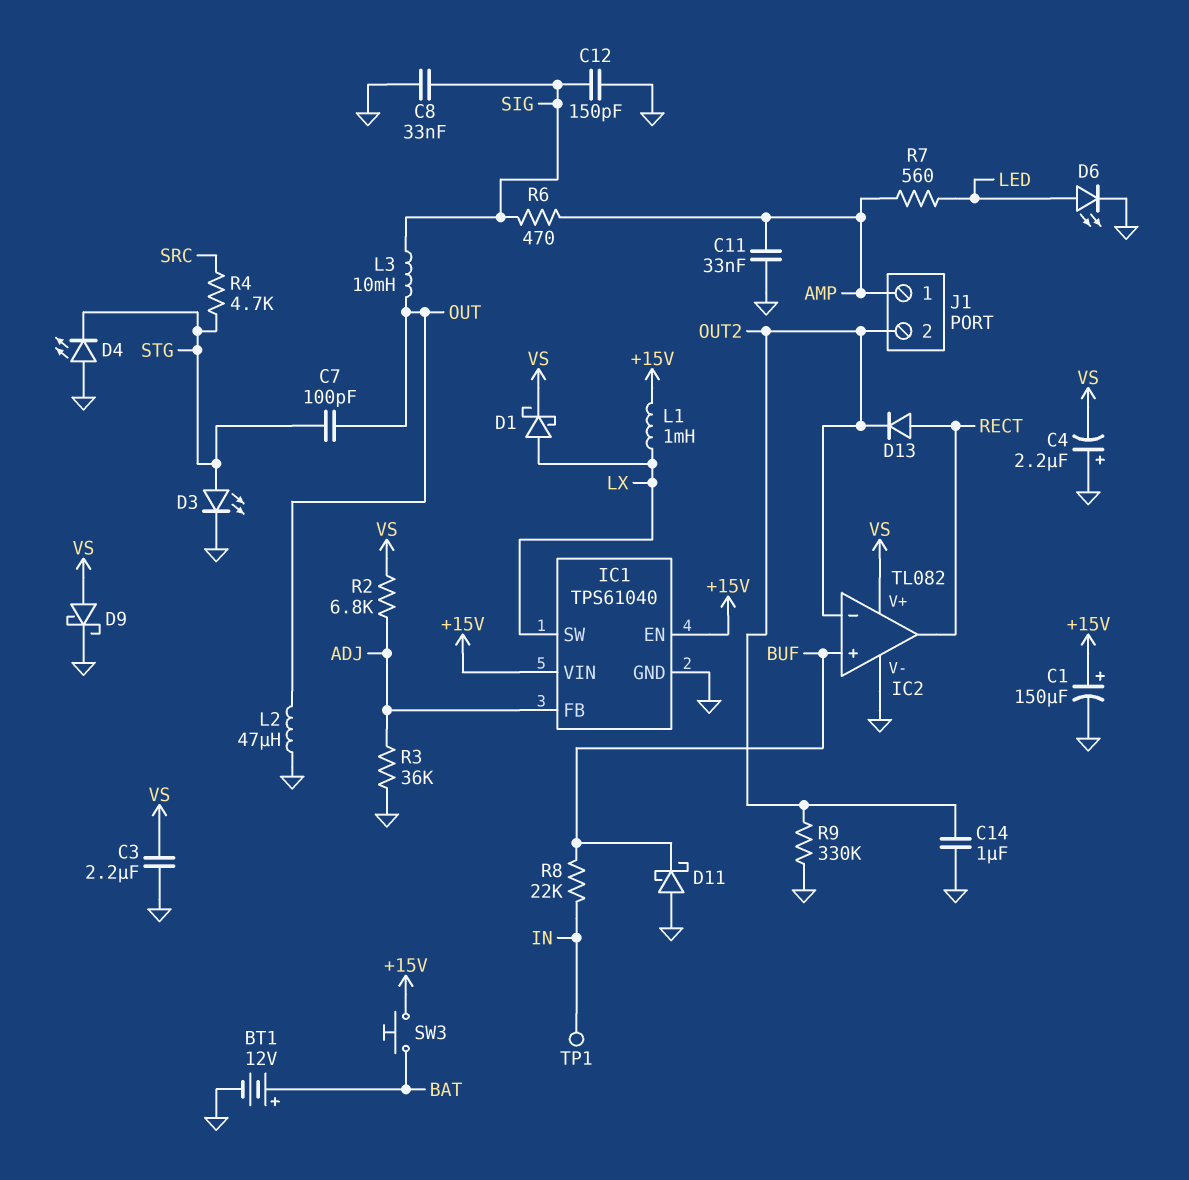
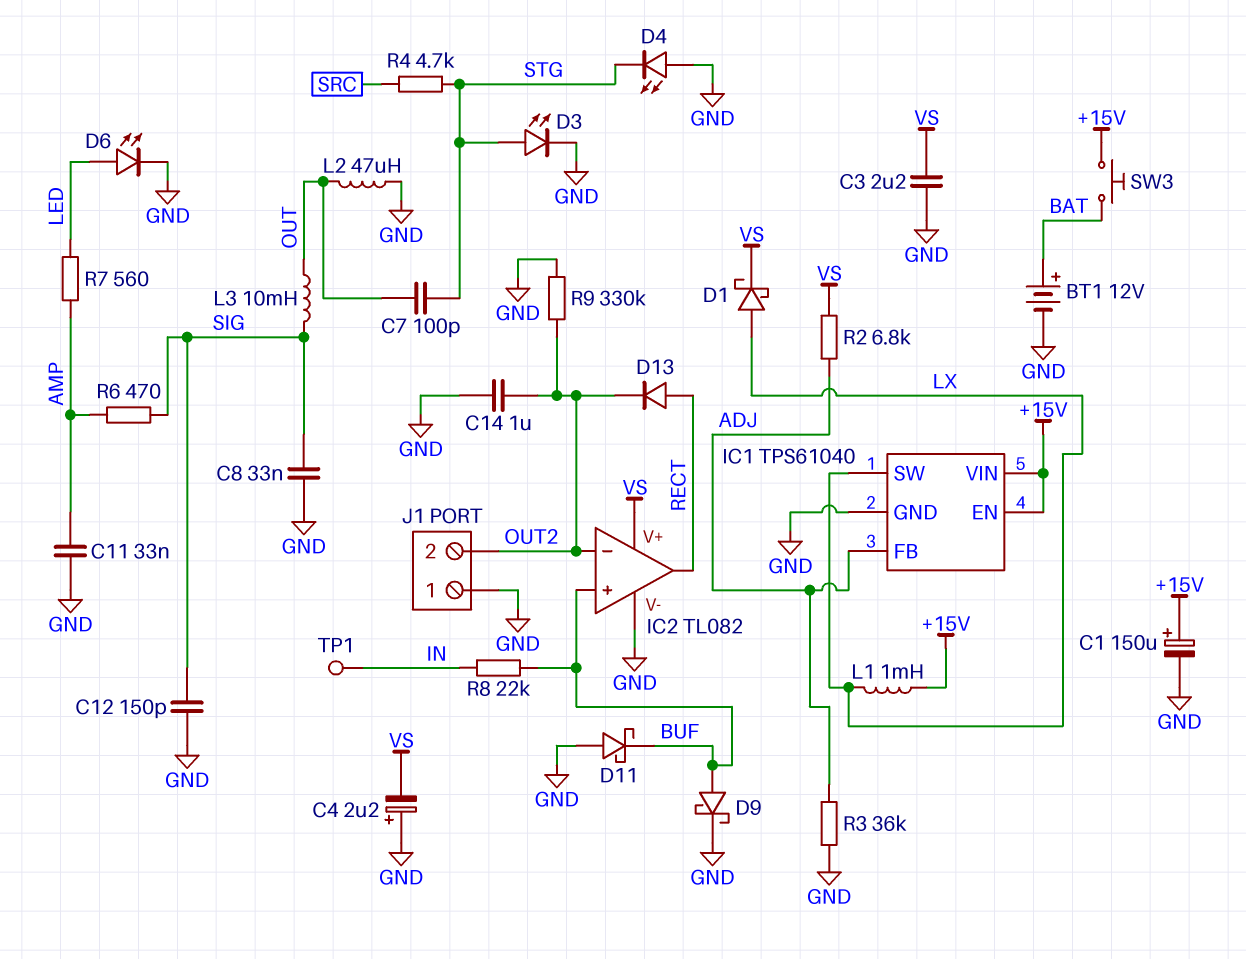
D9: schottky (A VS, K GND) -> schottky (A BUF, K GND)
J1 pin 1: AMP -> GND

